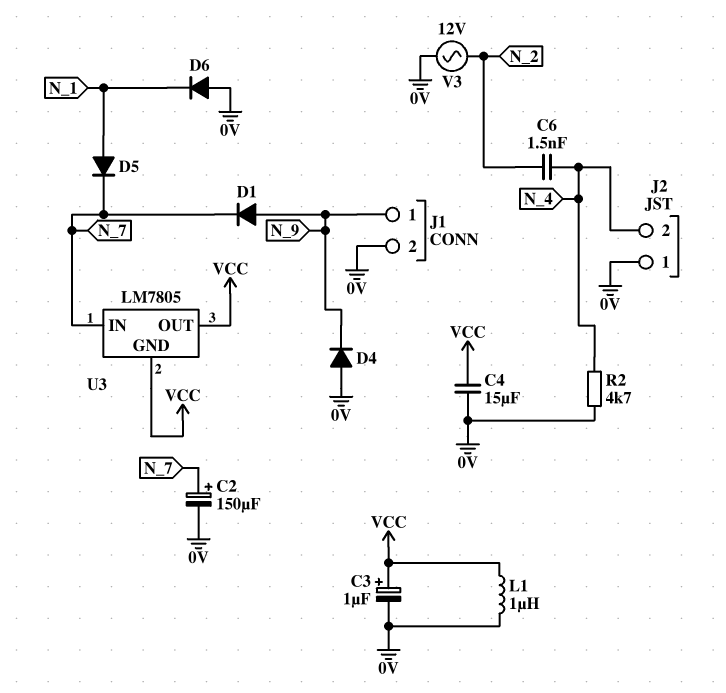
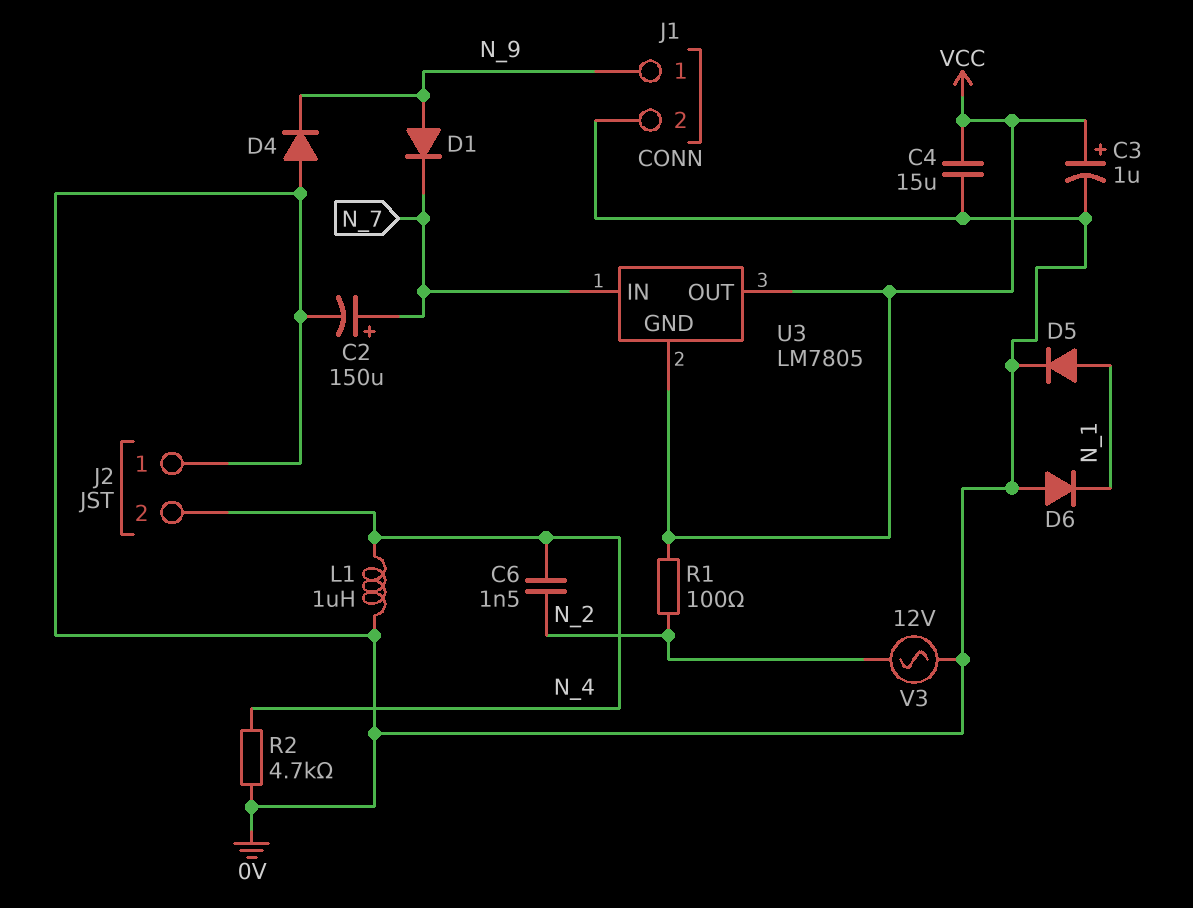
D5: diode (A N_1, K N_7) -> diode (A N_1, K 0V)
L1: 1uH (0V, VCC) -> 1uH (0V, N_4)
R1: none -> 100 (N_2, VCC)

